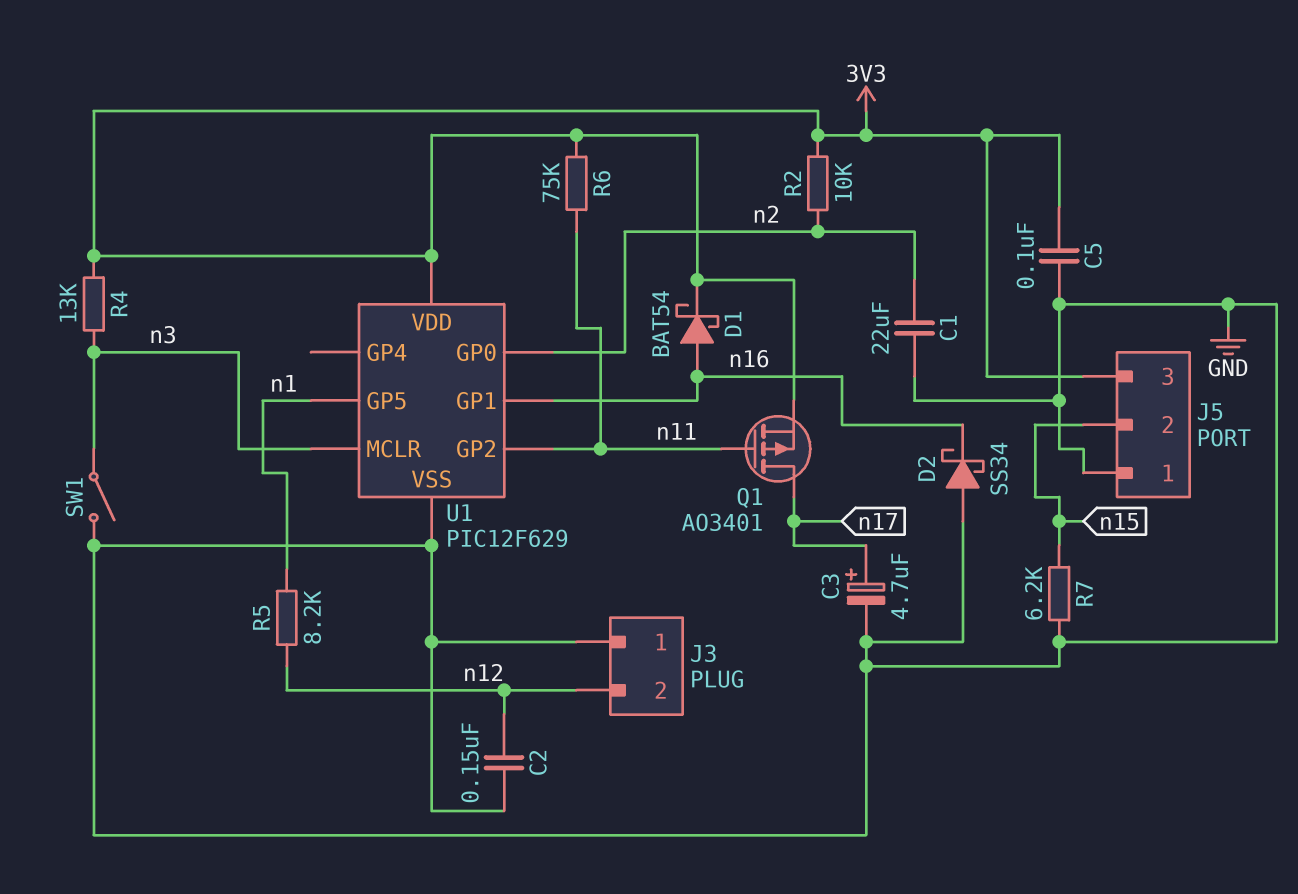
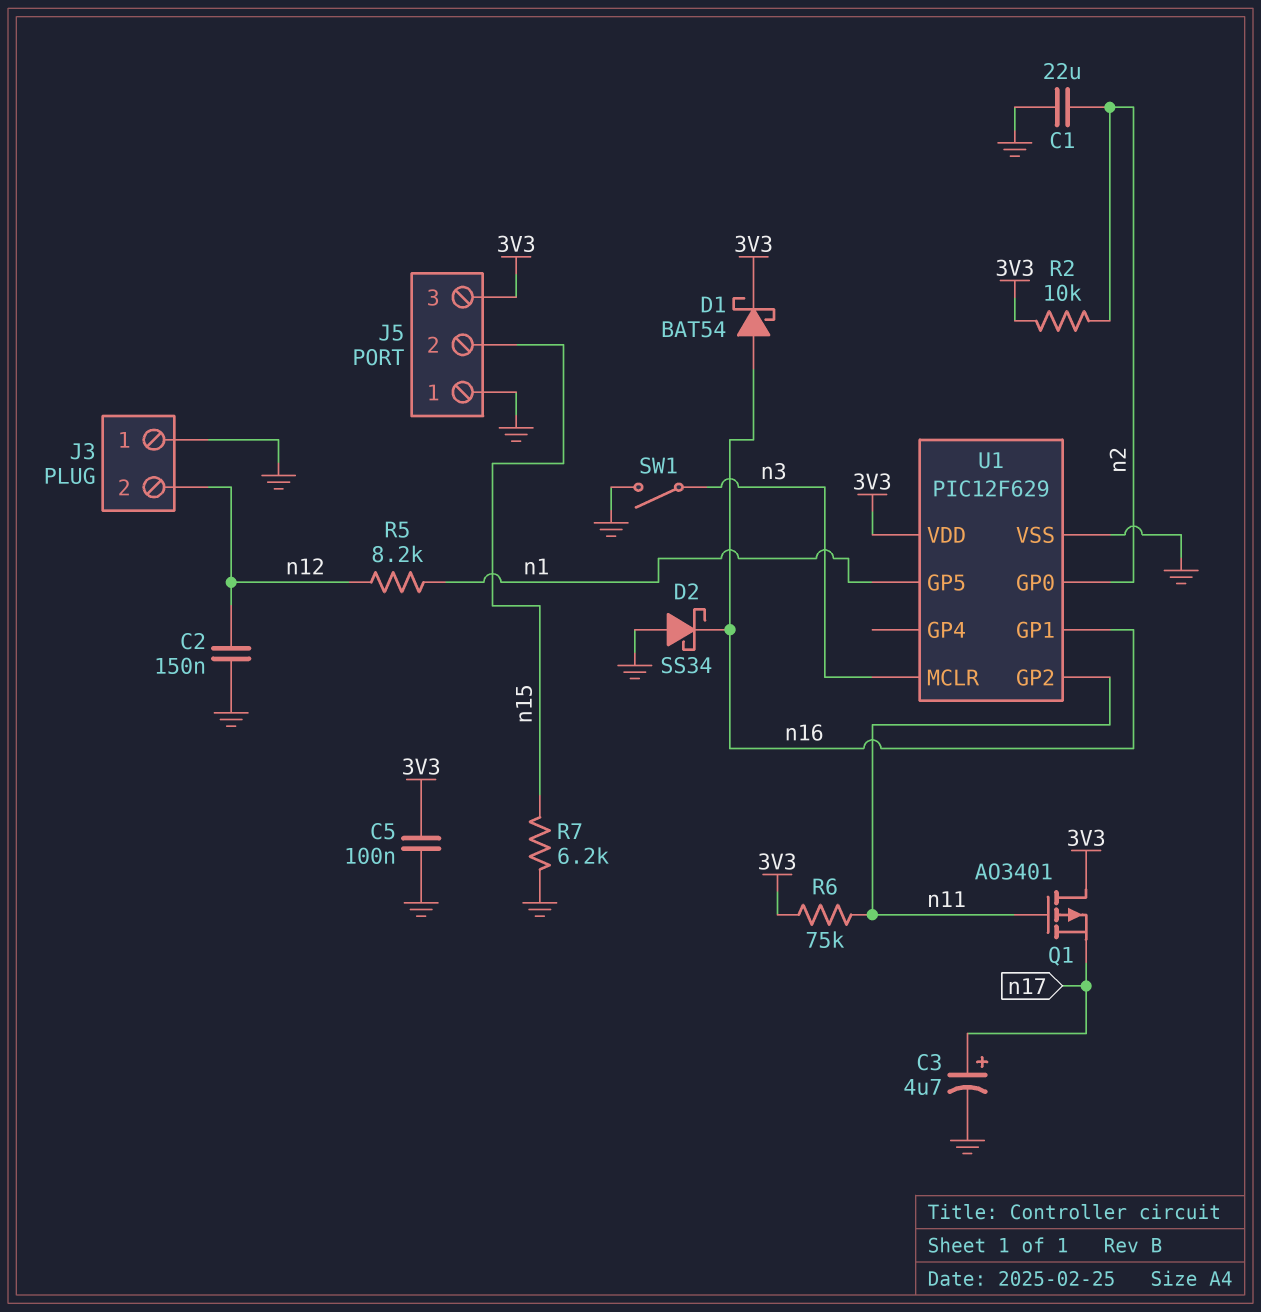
Q1: PMOS AO3401 (G n11, D n17, S 3V3) -> PMOS AO3401 (G n11, D 3V3, S n17)
R4: 13k (3V3, n3) -> none

